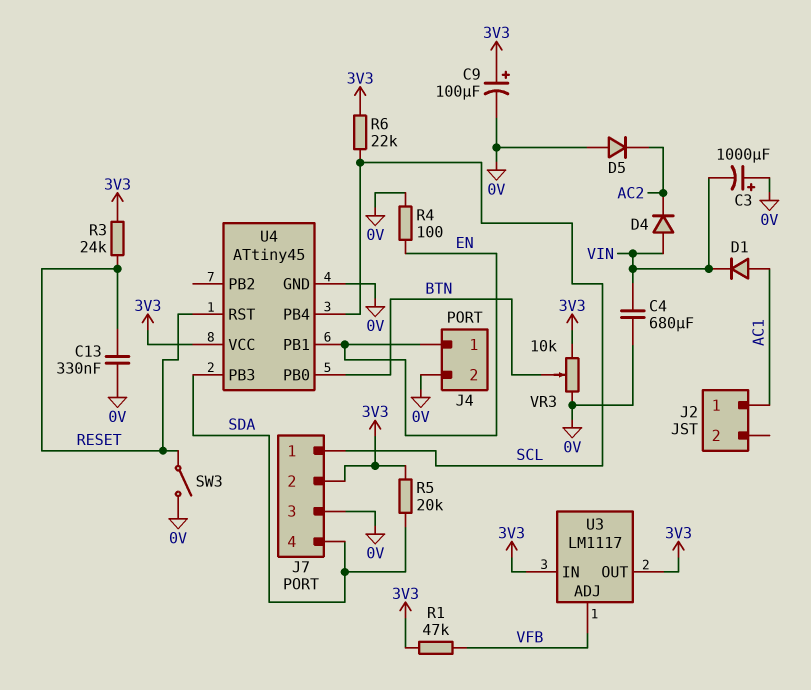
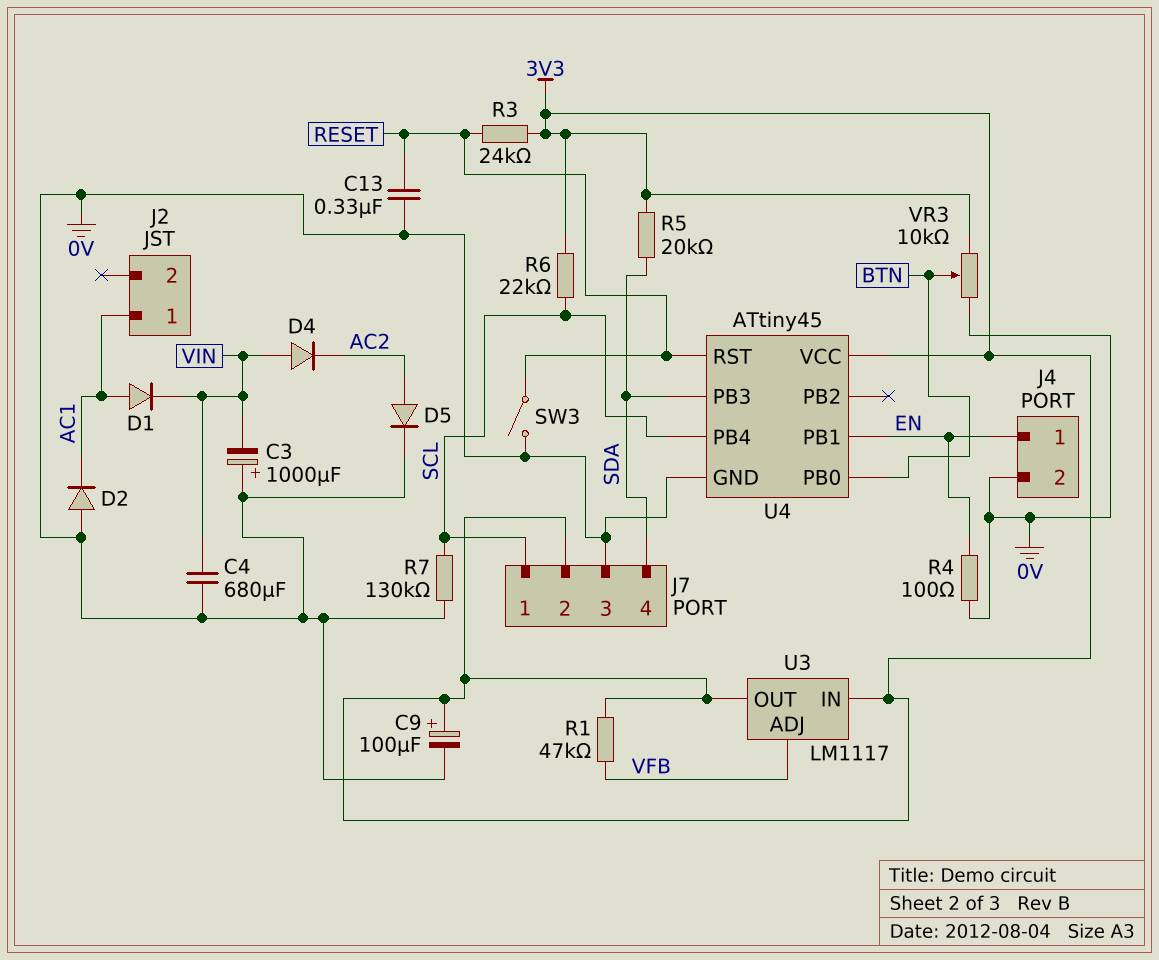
D2: none -> diode (A 0V, K AC1)
D5: diode (A 0V, K AC2) -> diode (A AC2, K 0V)
R7: none -> 130k (0V, SCL)

